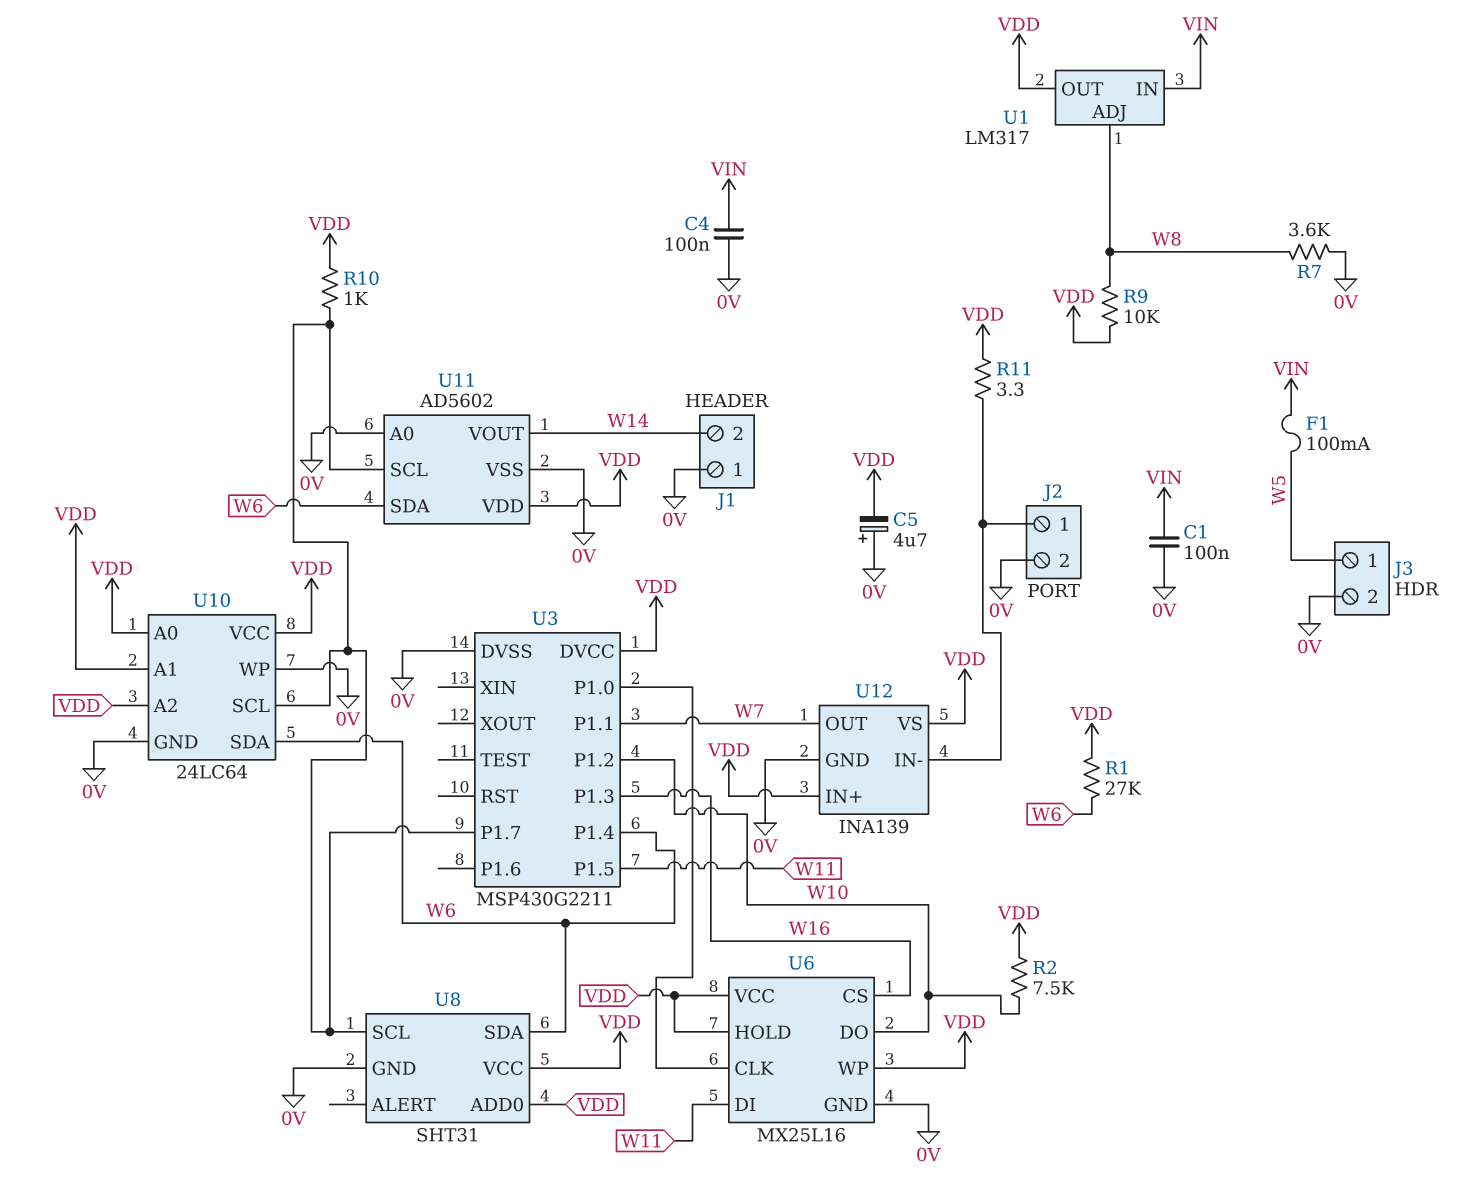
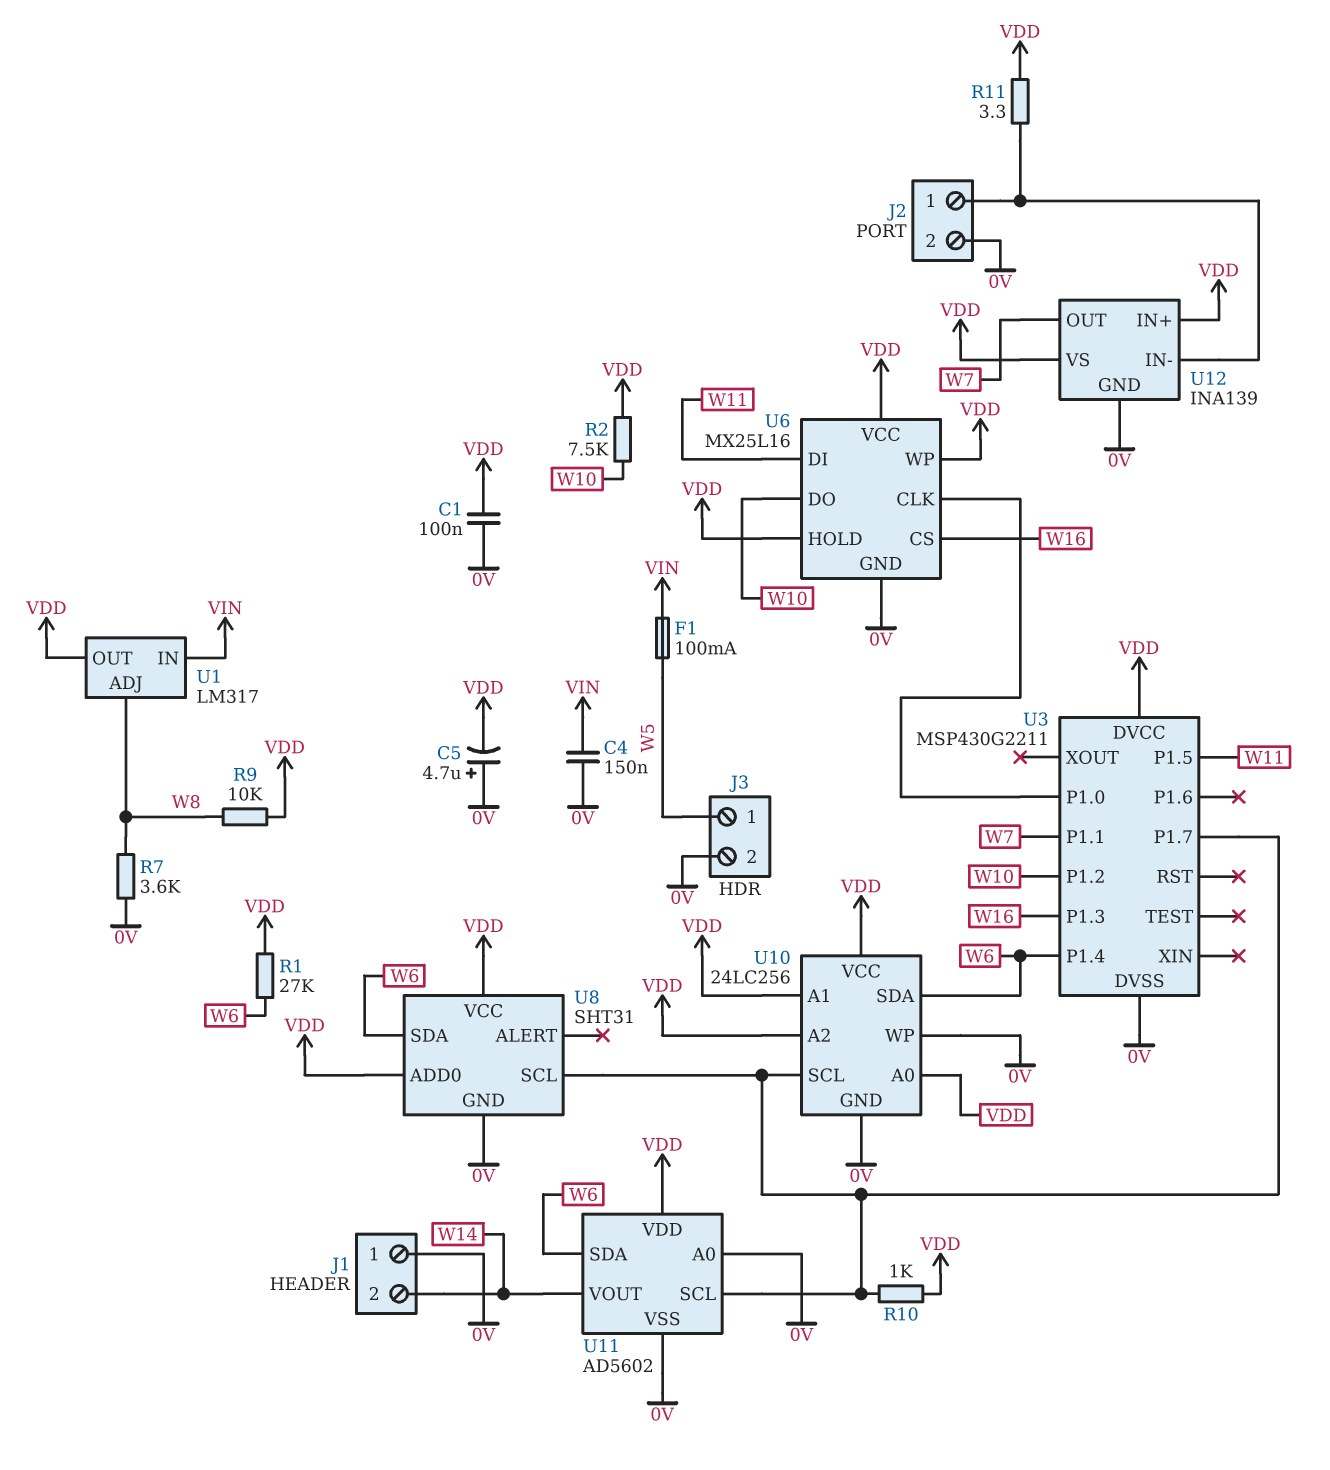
C1: 100nF (0V, VIN) -> 100nF (0V, VDD)
C4: 100nF (0V, VIN) -> 150nF (0V, VIN)
U10: 24LC64 -> 24LC256

